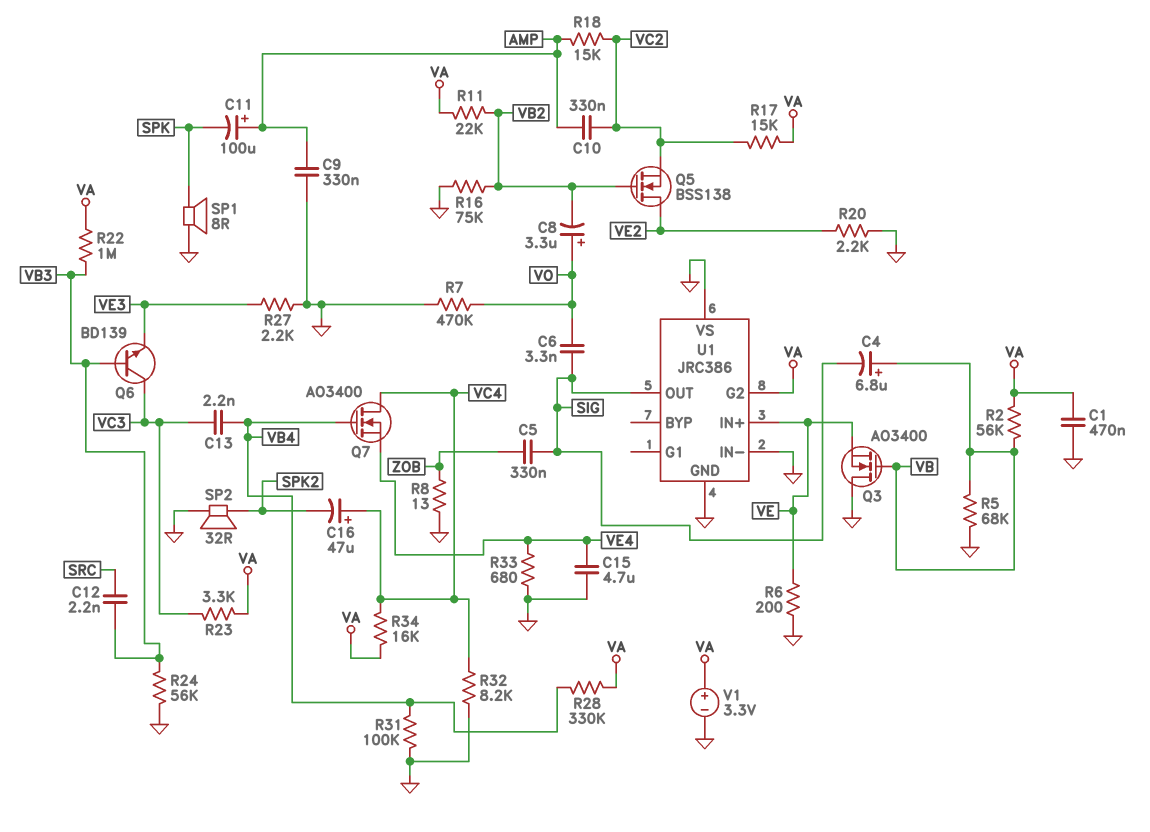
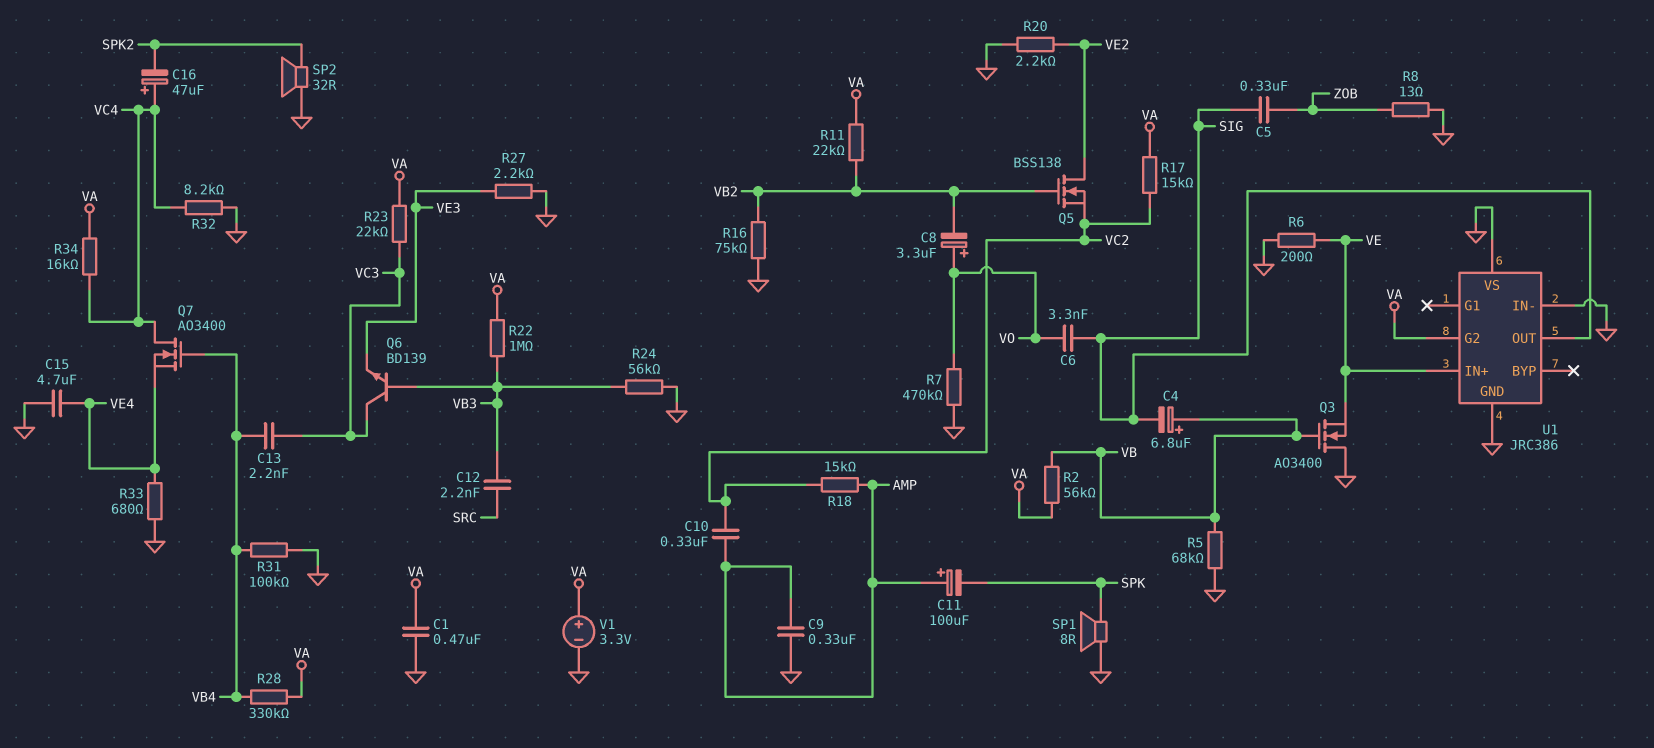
R23: 3.3k (VA, VC3) -> 22k (VA, VC3)

